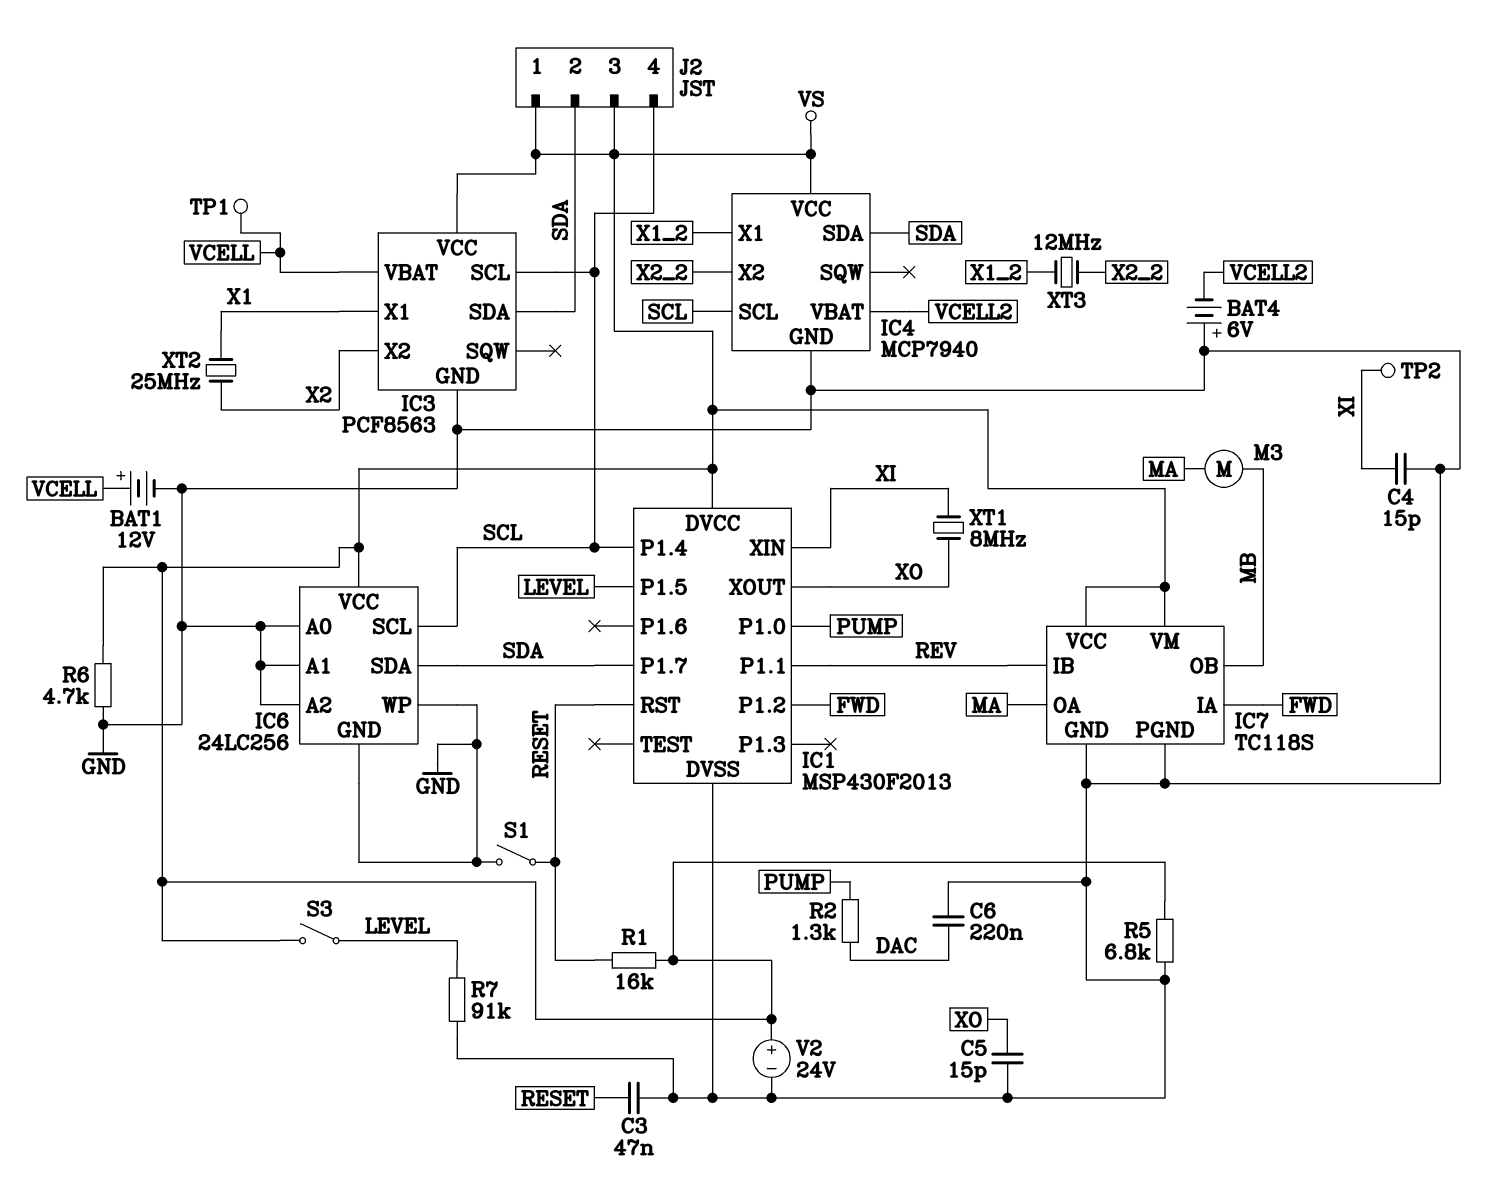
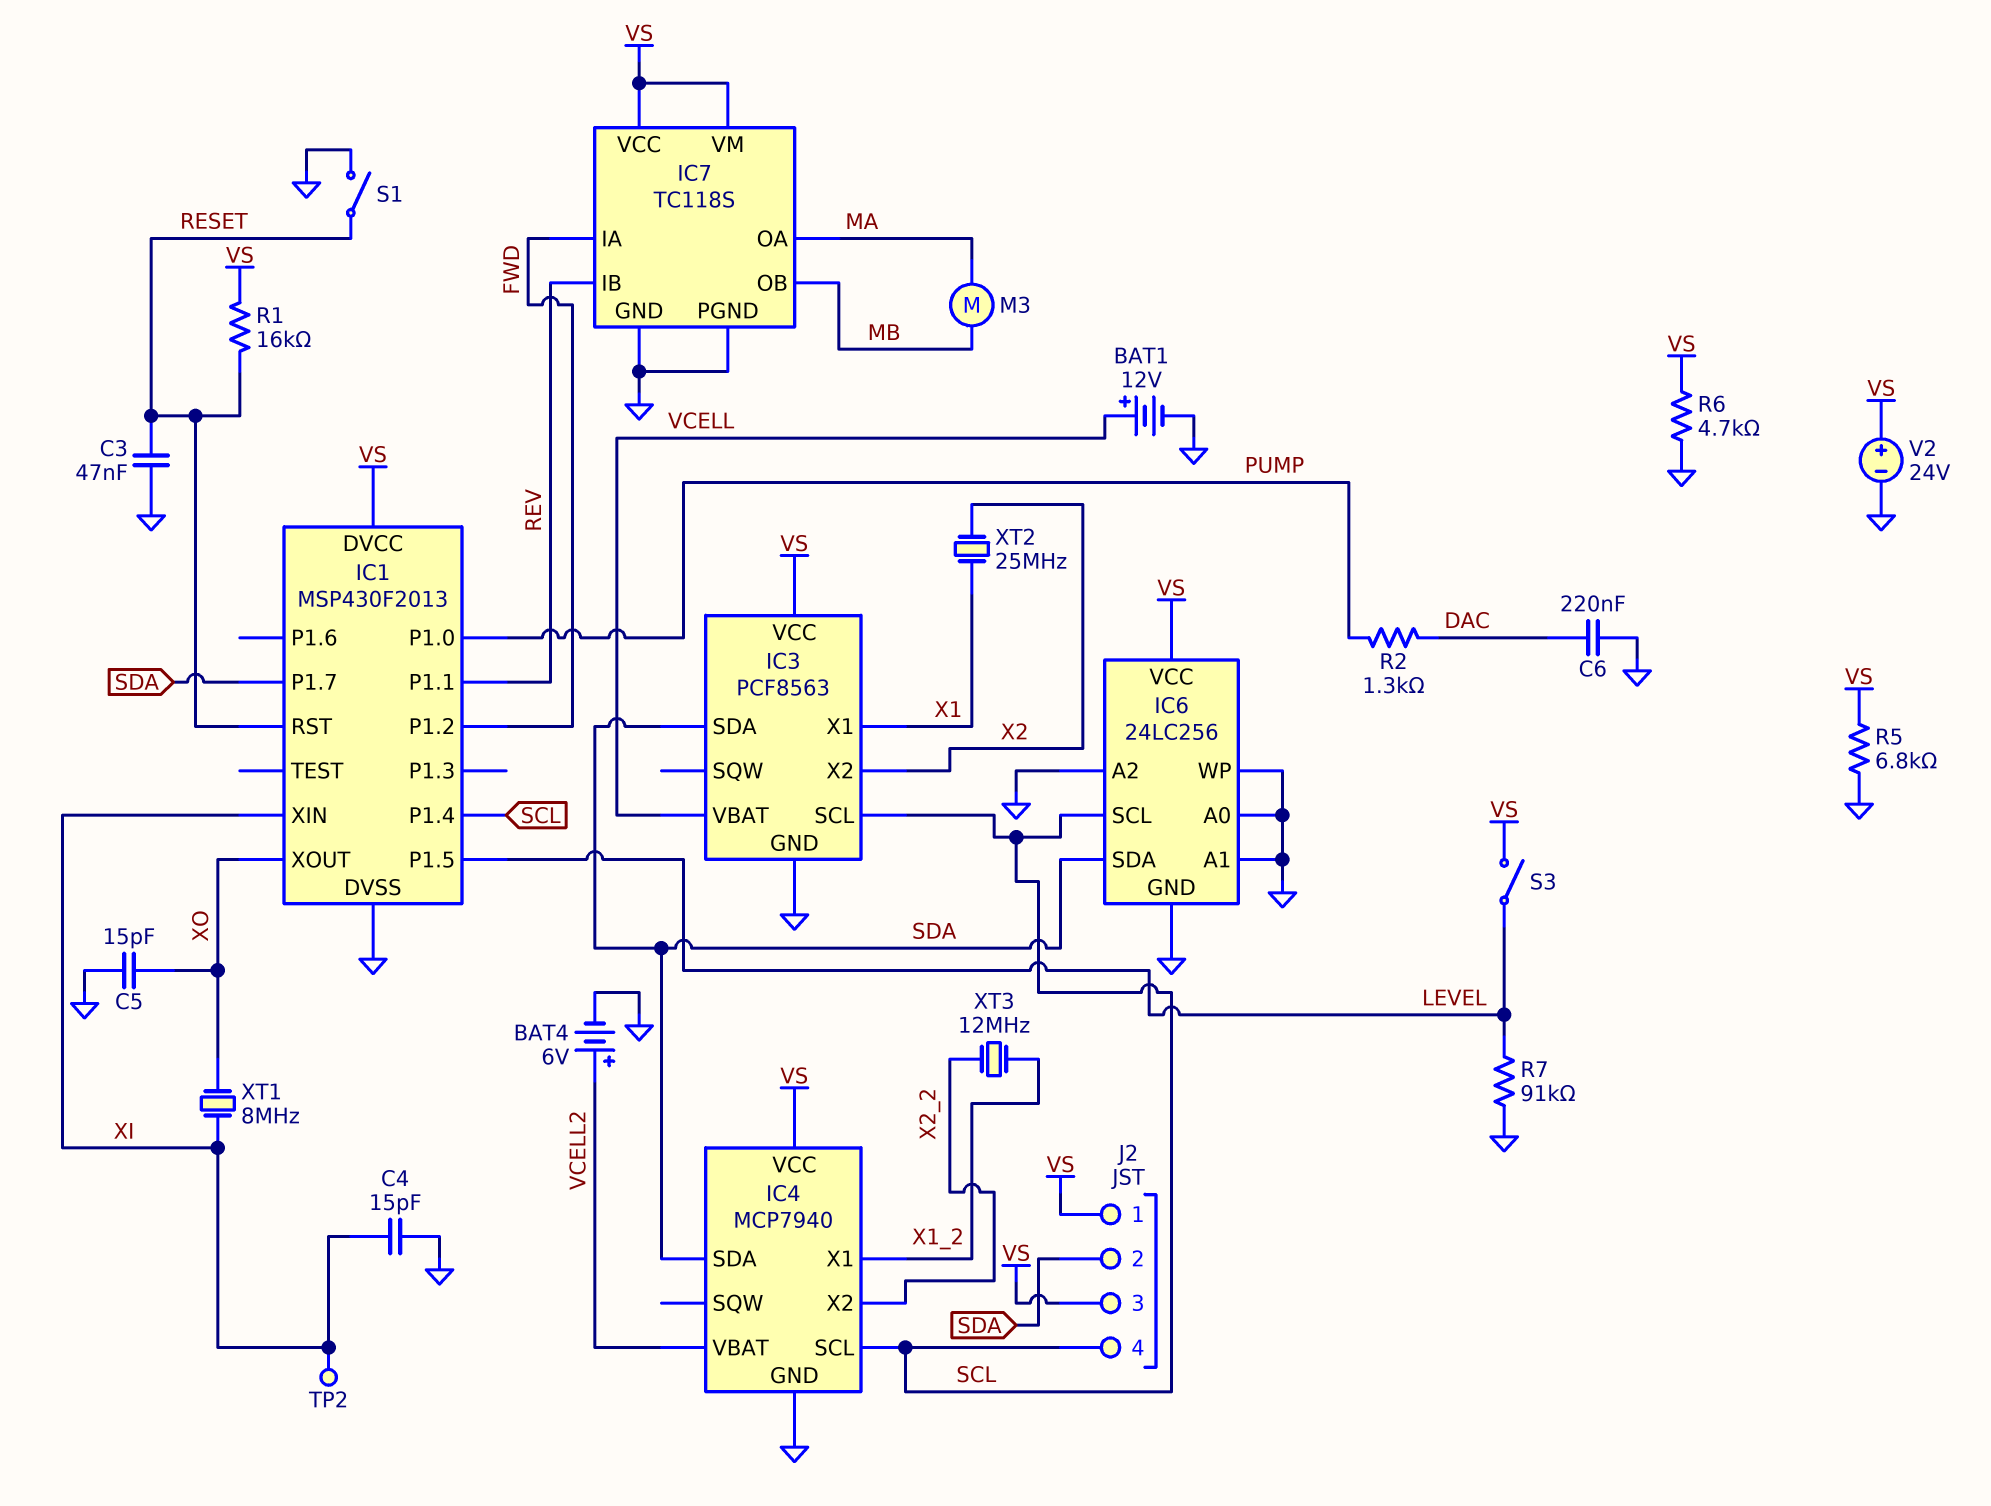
BAT4: 6V (plus GND, minus VCELL2) -> 6V (plus VCELL2, minus GND)
TP1: test point (VCELL) -> none

